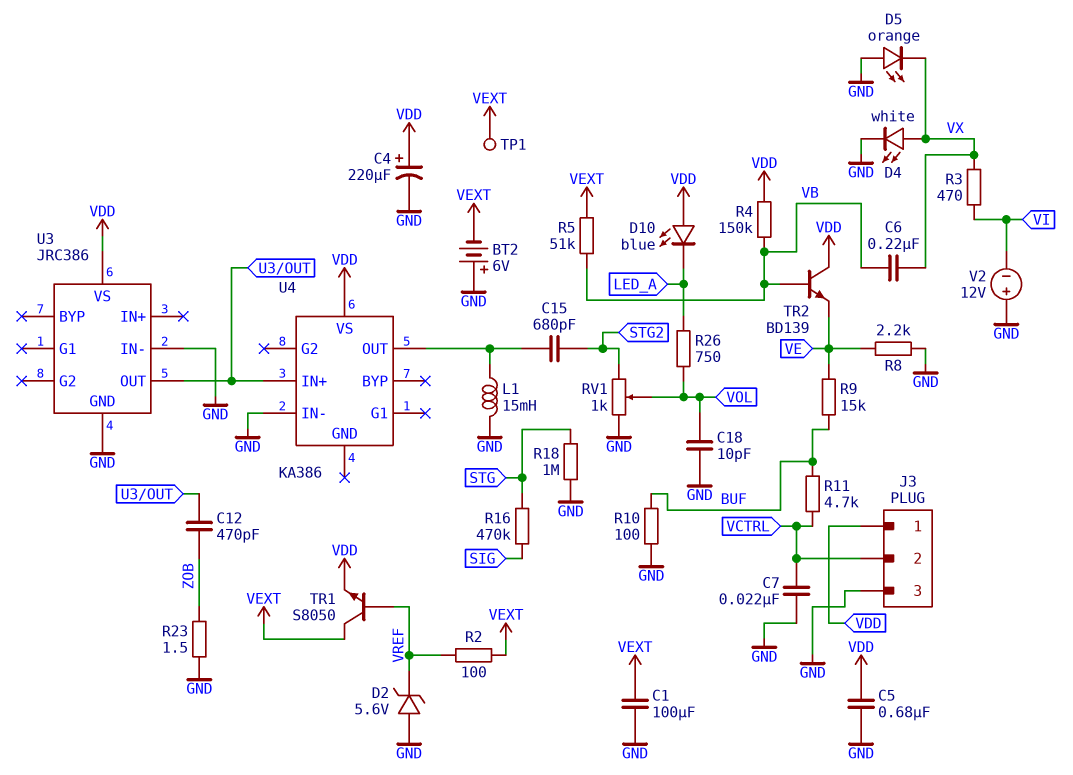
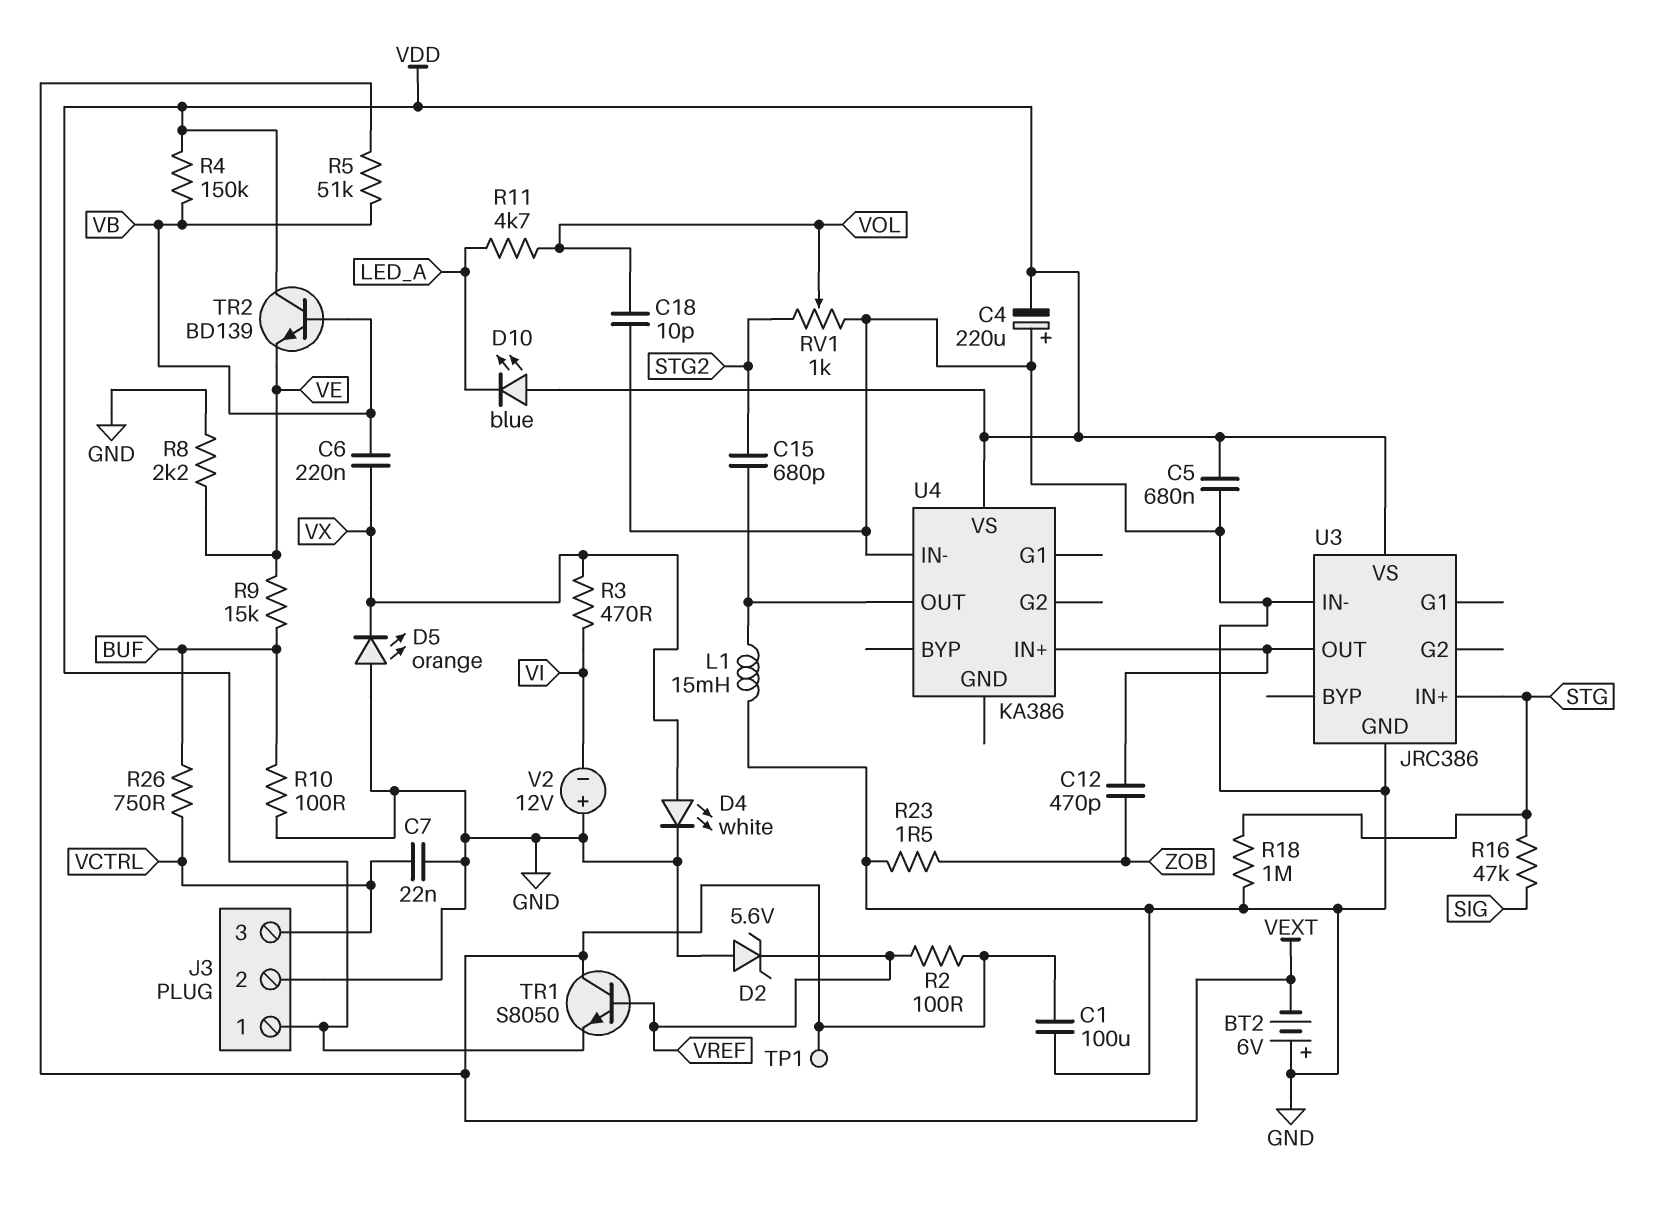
C4: 220uF (plus VDD, minus GND) -> 220uF (plus GND, minus VDD)
J3 pin 2: VCTRL -> GND
J3 pin 3: GND -> VCTRL
R11: 4.7k (BUF, VCTRL) -> 4.7k (LED_A, VOL)
R16: 470k (SIG, STG) -> 47k (SIG, STG)
R26: 750 (LED_A, VOL) -> 750 (BUF, VCTRL)
U3 pin IN+: none -> STG

